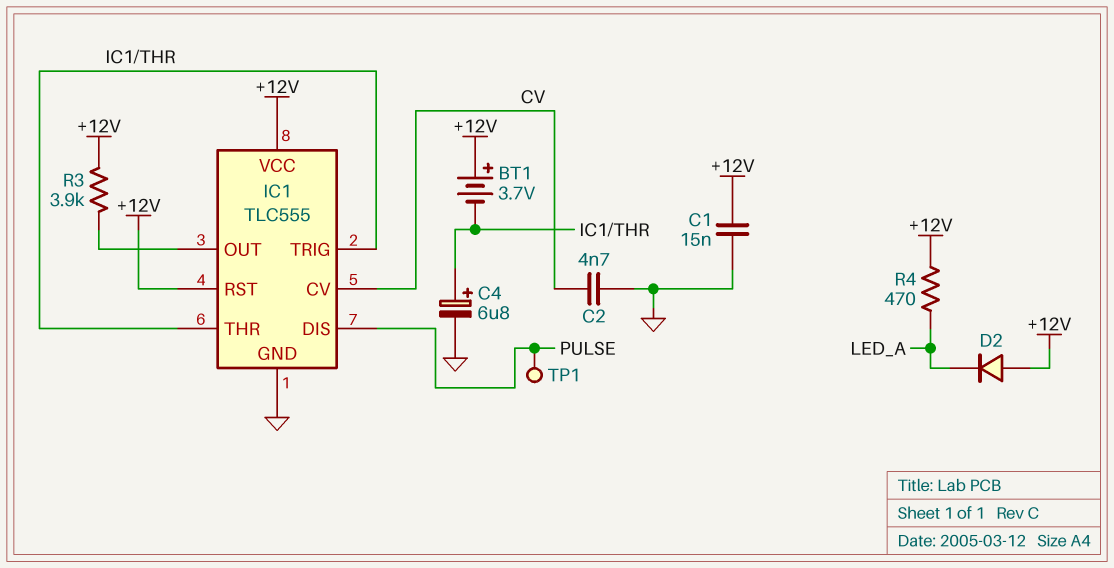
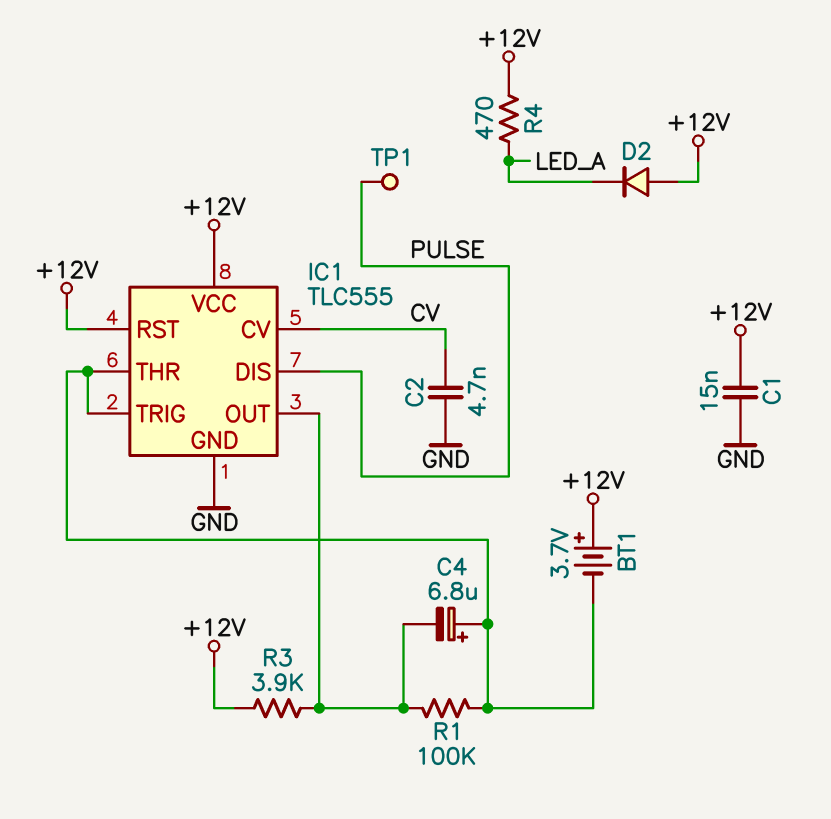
C4: 6.8uF (plus IC1/THR, minus GND) -> 6.8uF (plus IC1/THR, minus IC1/OUT)
R1: none -> 100k (IC1/OUT, IC1/THR)

